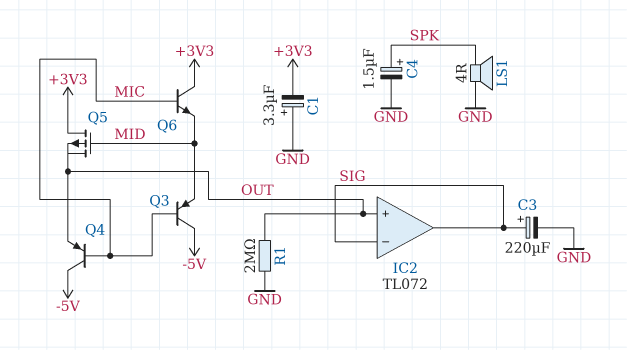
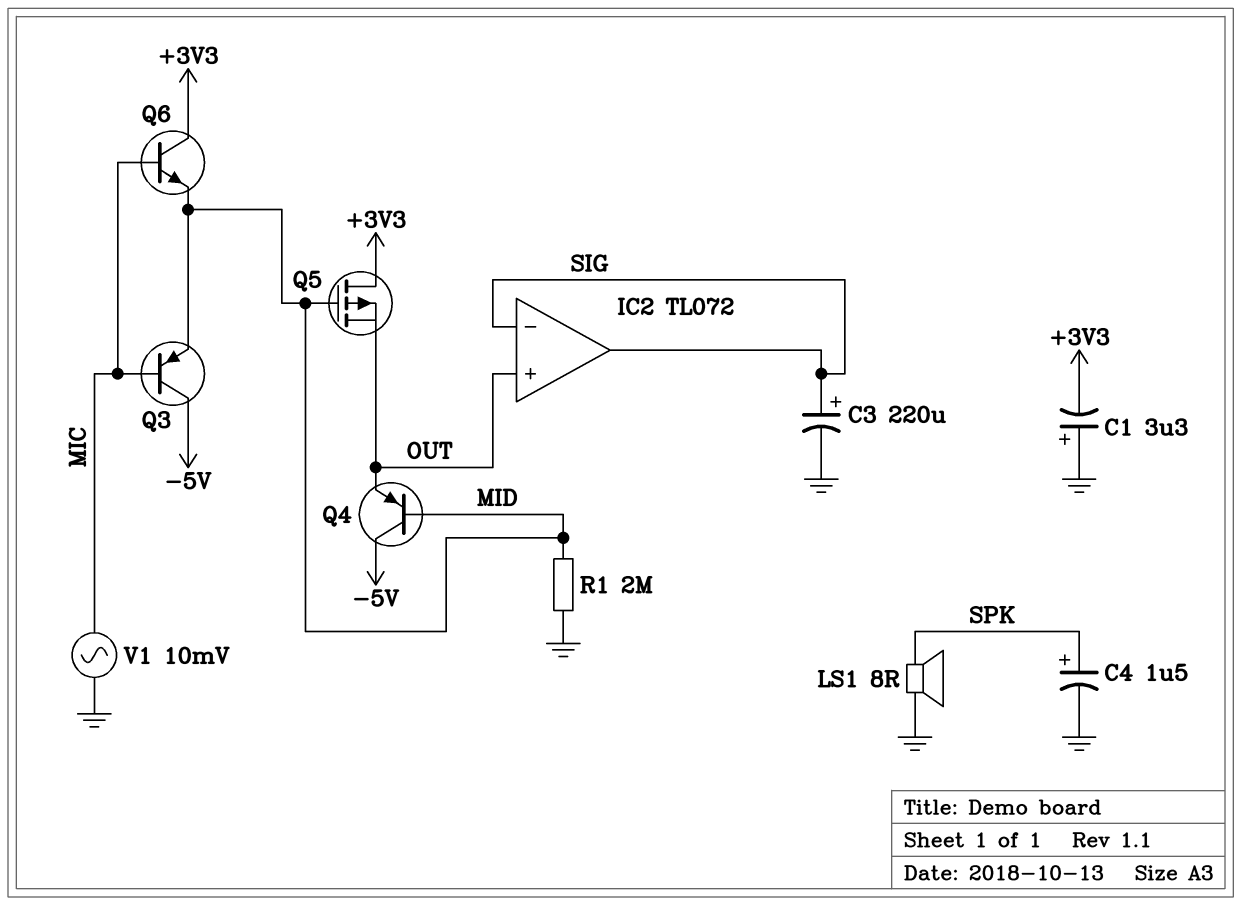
LS1: speaker 4R (GND, SPK) -> speaker 8R (GND, SPK)
Q4: PNP (B MIC, C -5V, E OUT) -> PNP (B MID, C -5V, E OUT)
R1: 2M (GND, OUT) -> 2M (GND, MID)
V1: none -> AC 10mV (GND, MIC)

